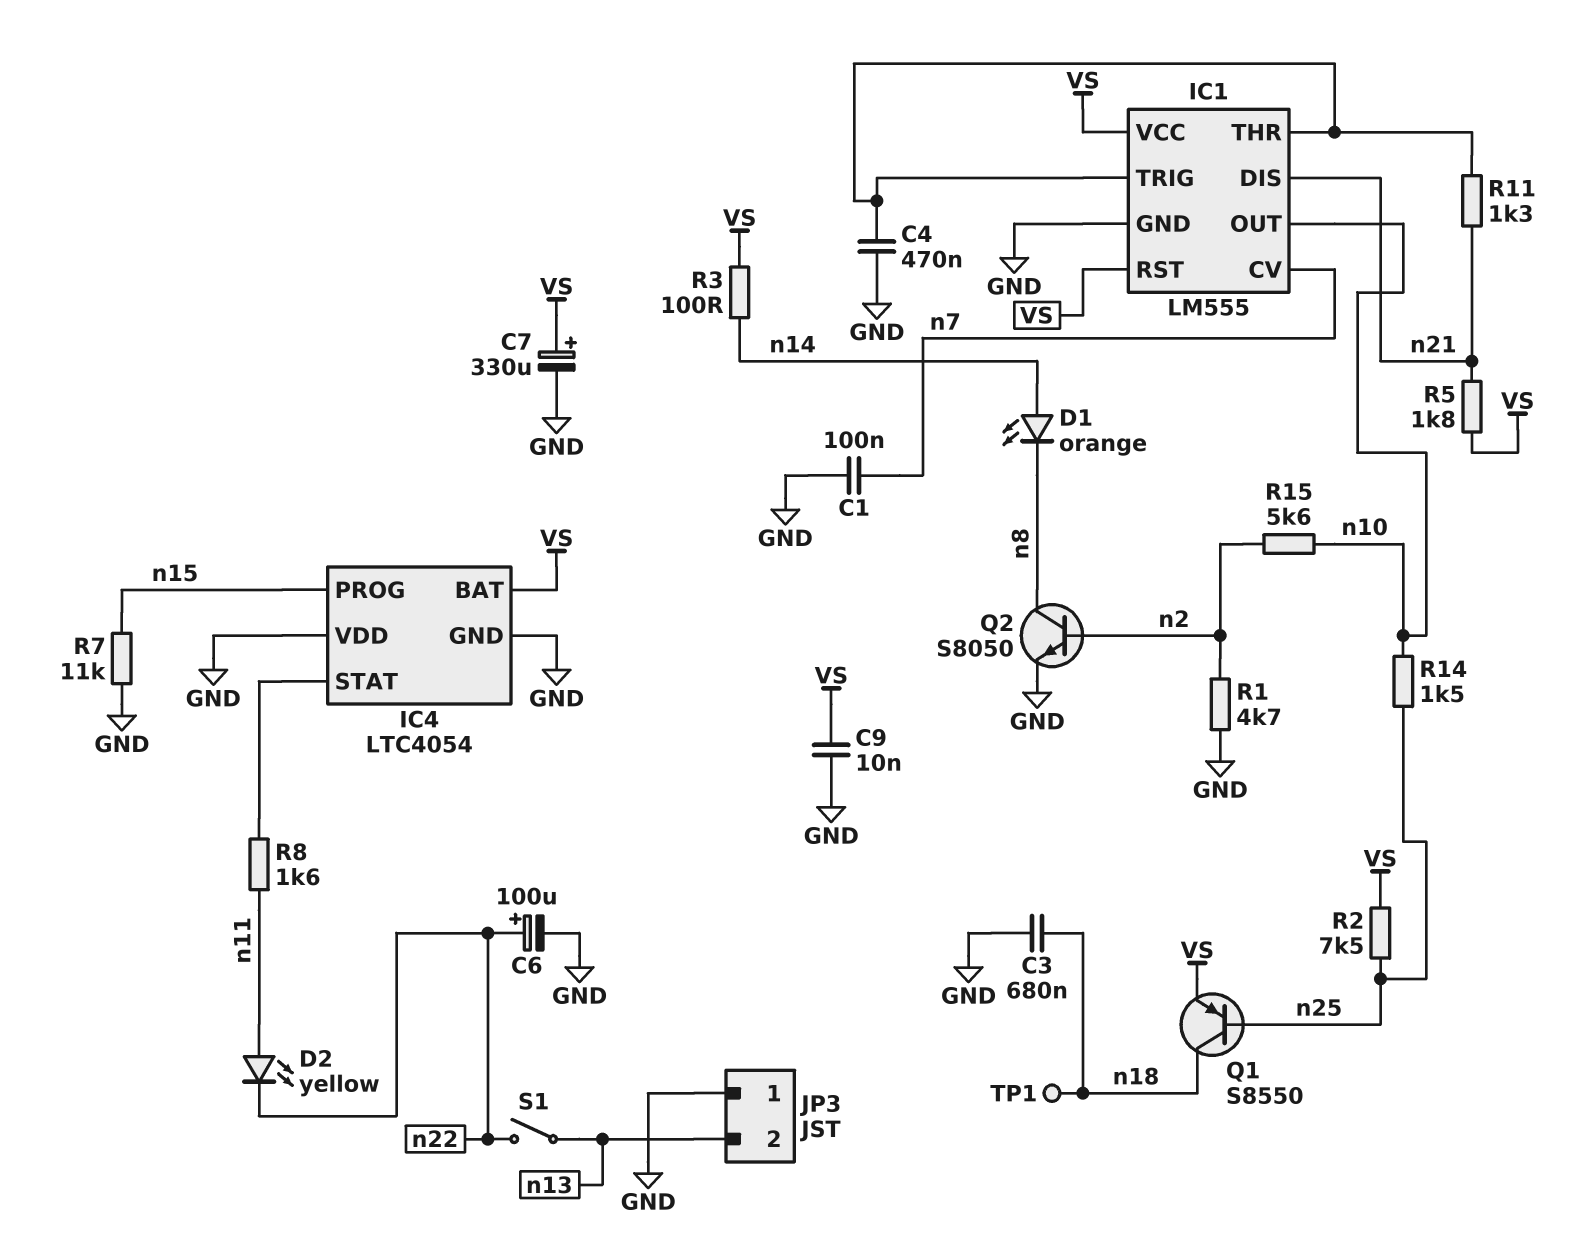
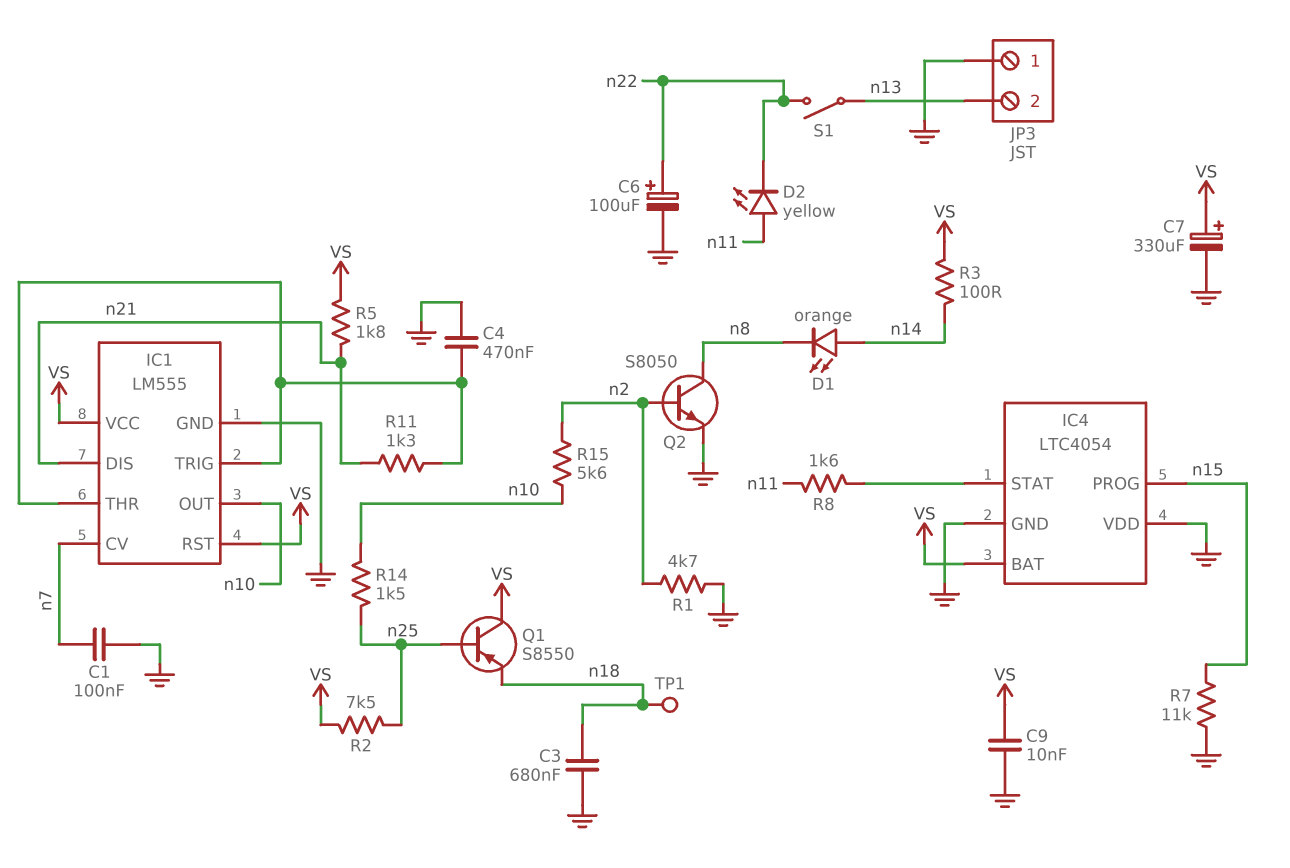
Q1: PNP S8550 (B n25, C n18, E VS) -> PNP S8550 (B n25, C VS, E n18)

